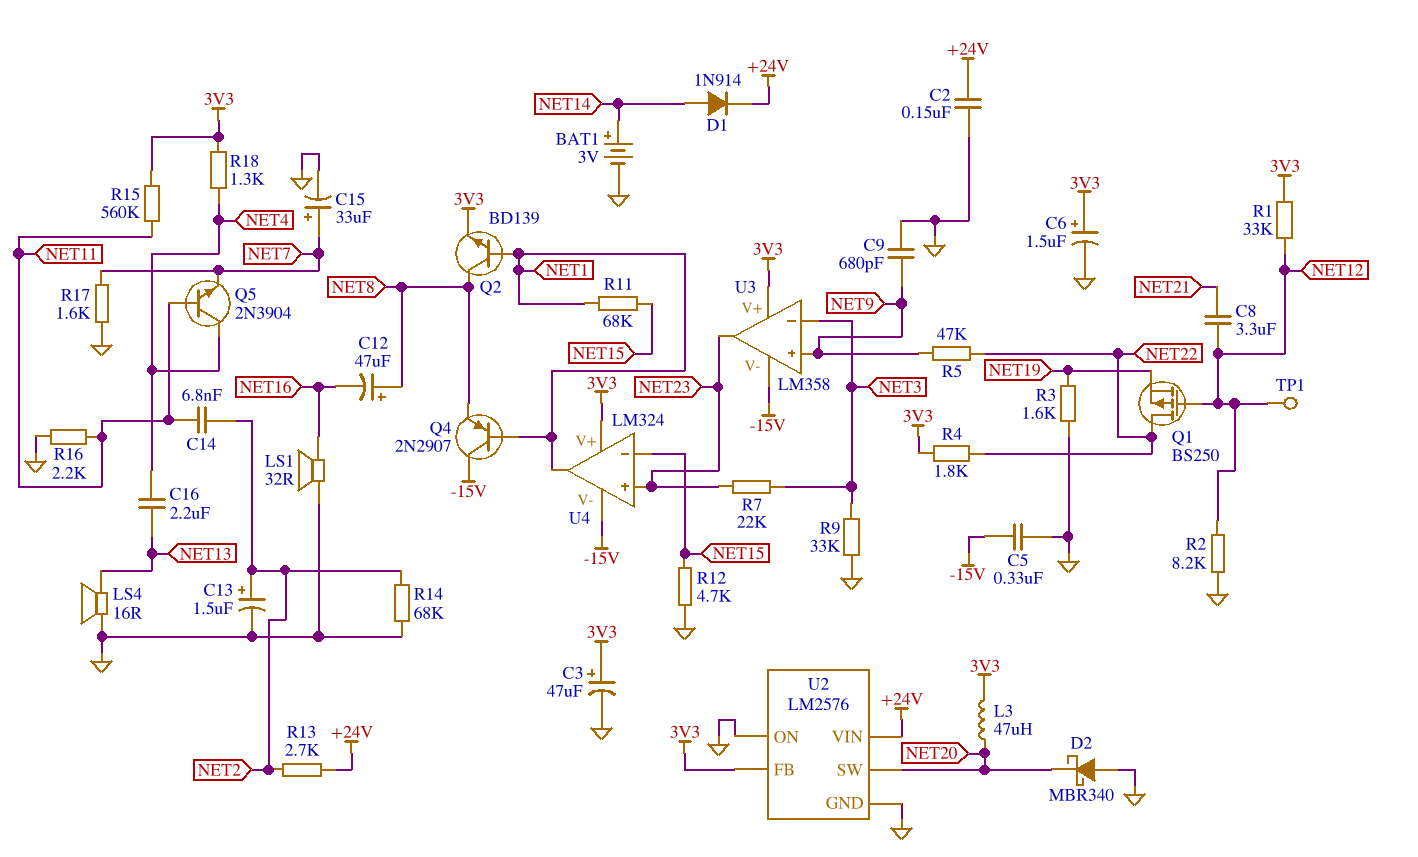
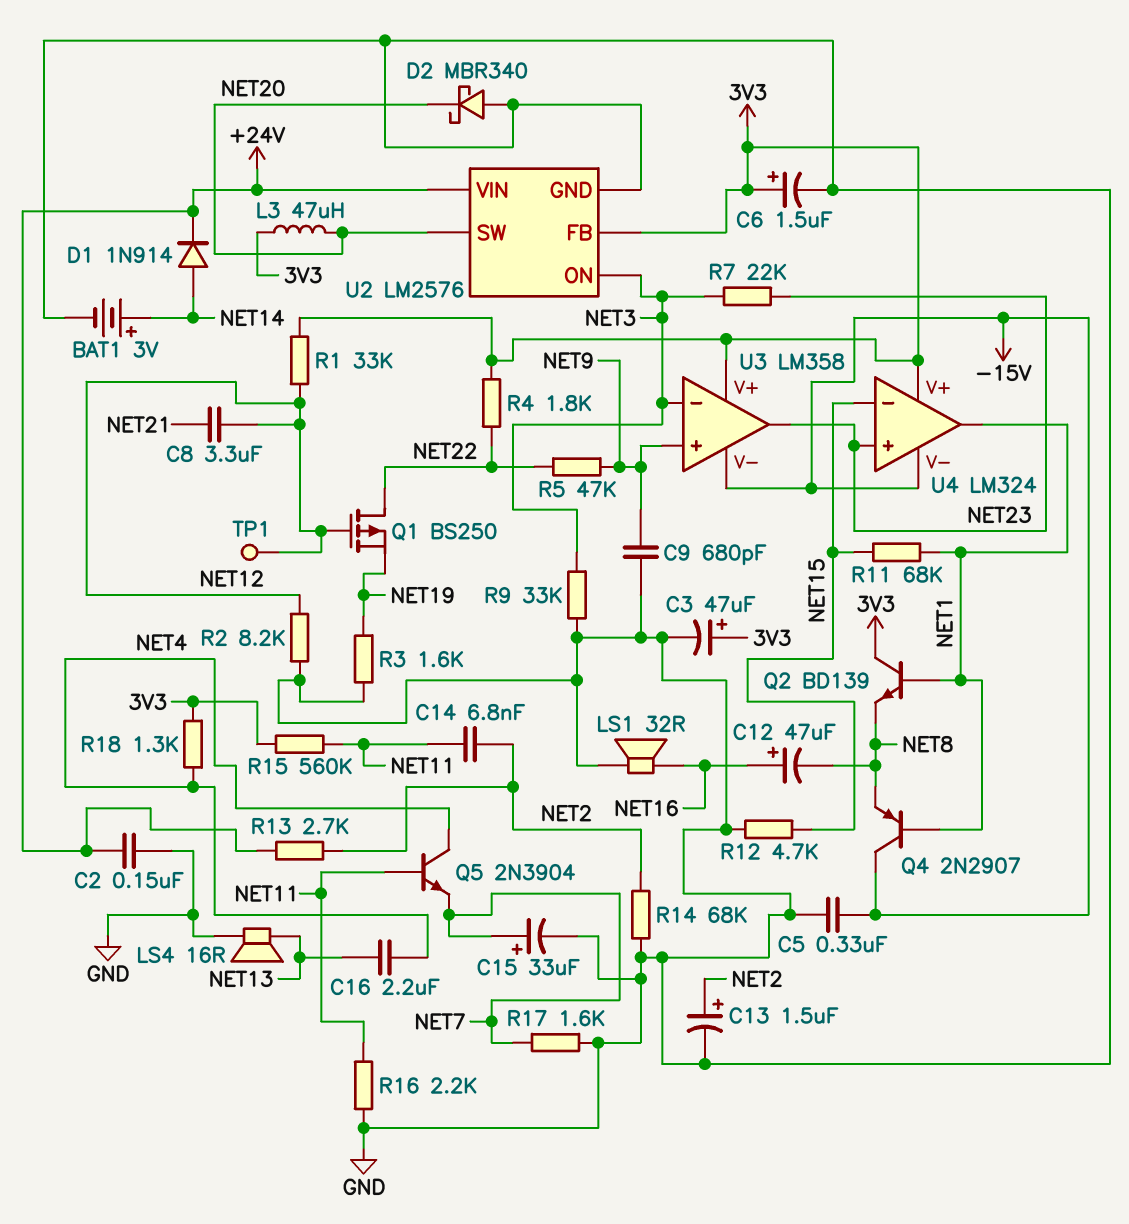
C12: 47uF (plus NET8, minus NET16) -> 47uF (plus NET16, minus NET8)
Q2: NPN BD139 (B NET1, C NET8, E 3V3) -> NPN BD139 (B NET1, C 3V3, E NET8)
U2 pin ON: GND -> NET3

